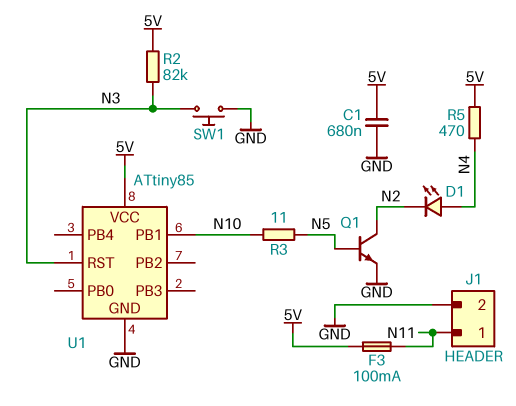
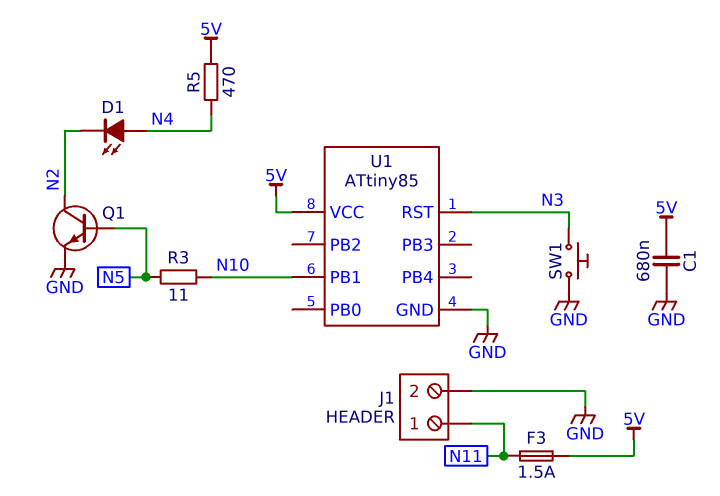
F3: 100mA (5V, N11) -> 1.5A (5V, N11)
R2: 82k (5V, N3) -> none

